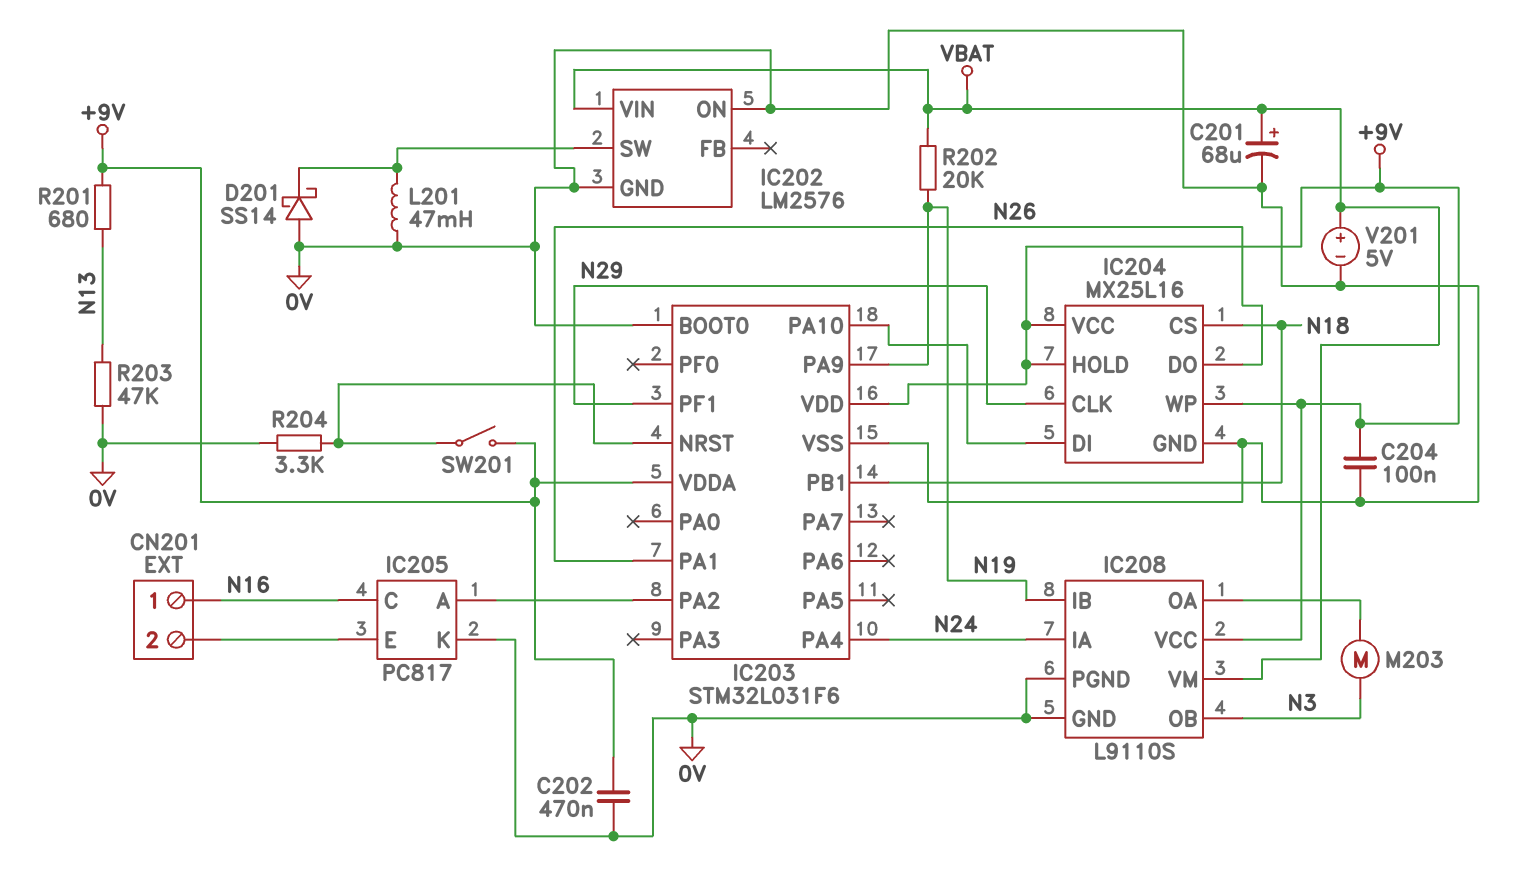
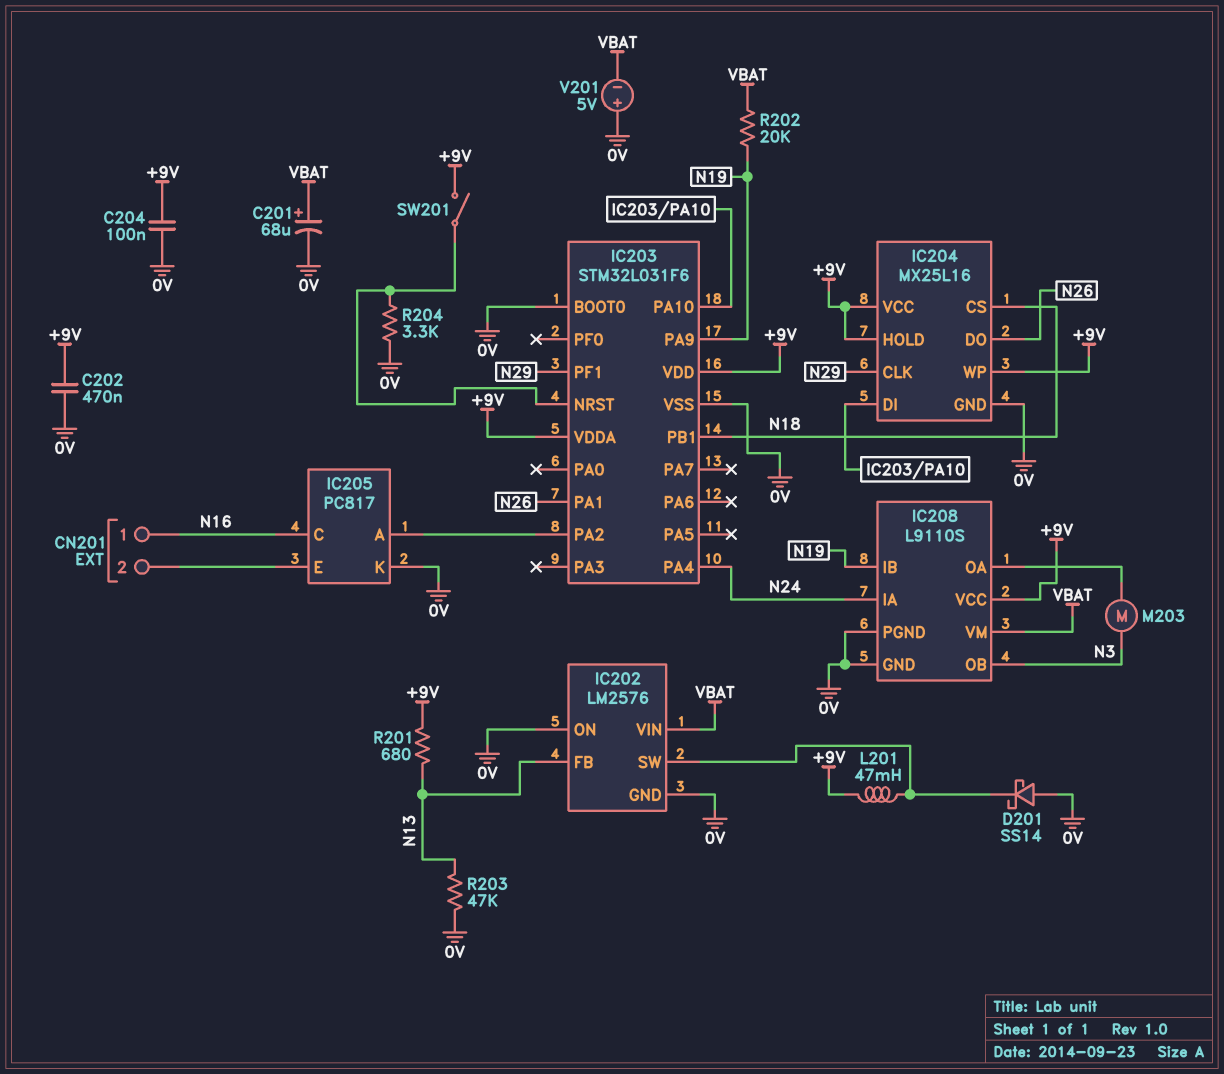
IC202 pin FB: none -> N13
L201: 47mH (0V, IC202/SW) -> 47mH (+9V, IC202/SW)
V201: 5V (plus VBAT, minus 0V) -> 5V (plus 0V, minus VBAT)

